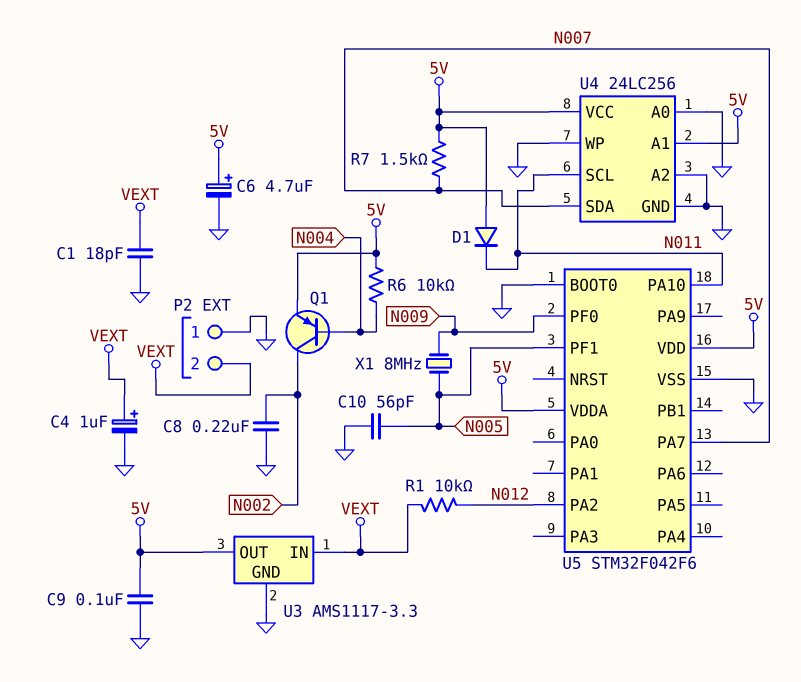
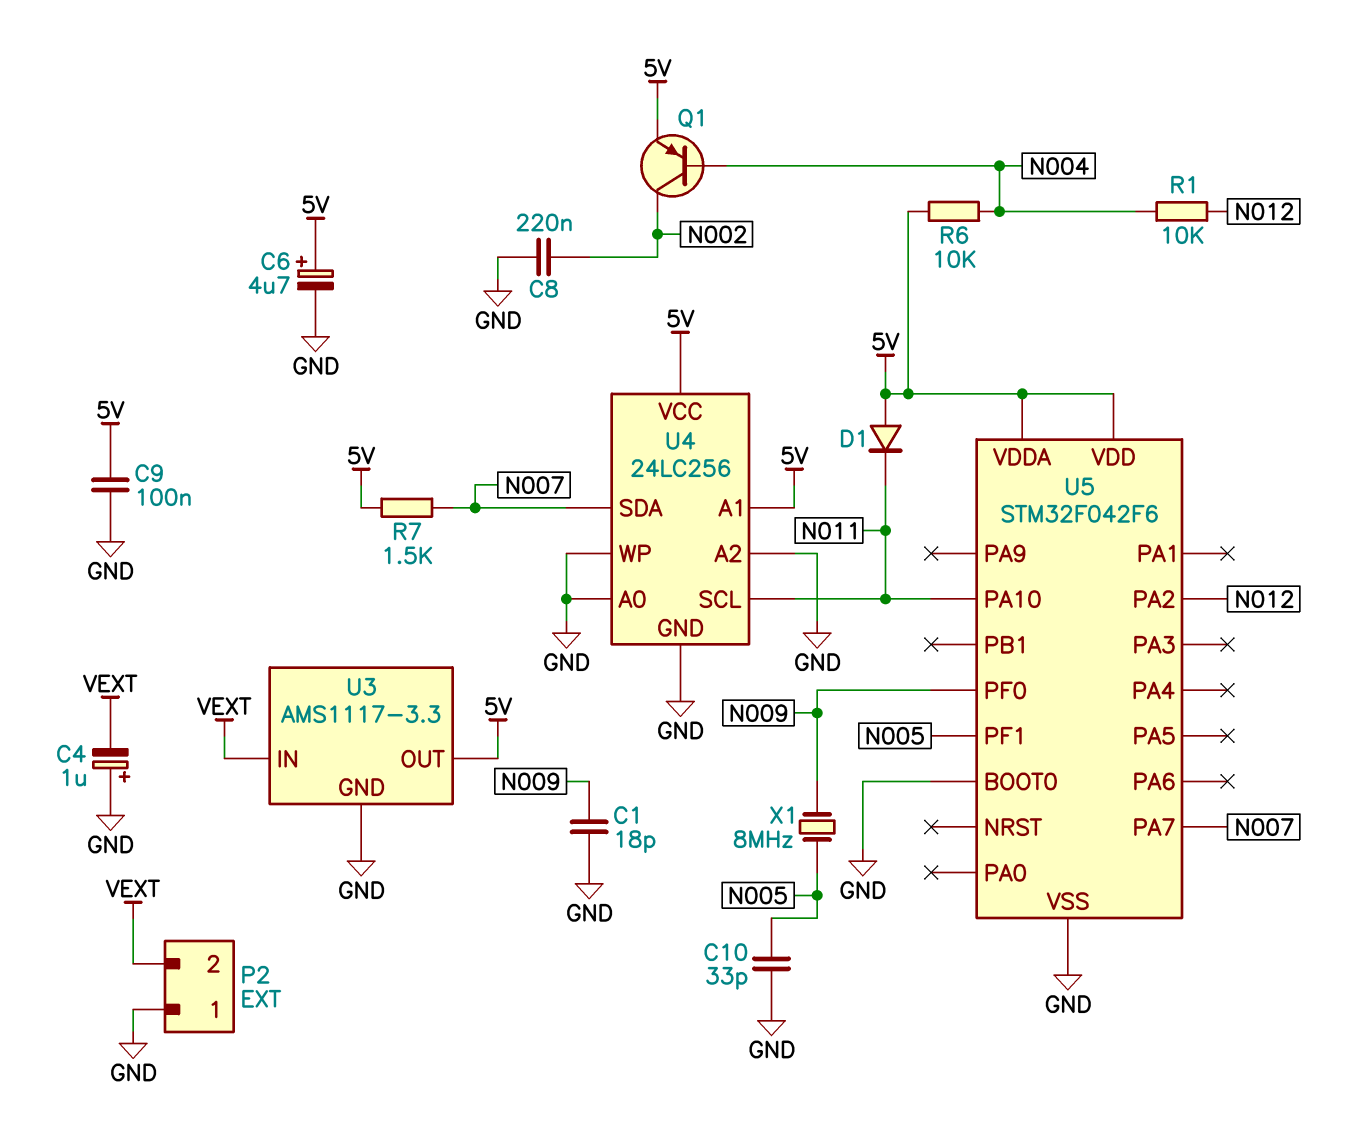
C1: 18pF (GND, VEXT) -> 18pF (GND, N009)
C4: 1uF (plus VEXT, minus GND) -> 1uF (plus GND, minus VEXT)
C10: 56pF (GND, N005) -> 33pF (GND, N005)
R1: 10k (N012, VEXT) -> 10k (N004, N012)

